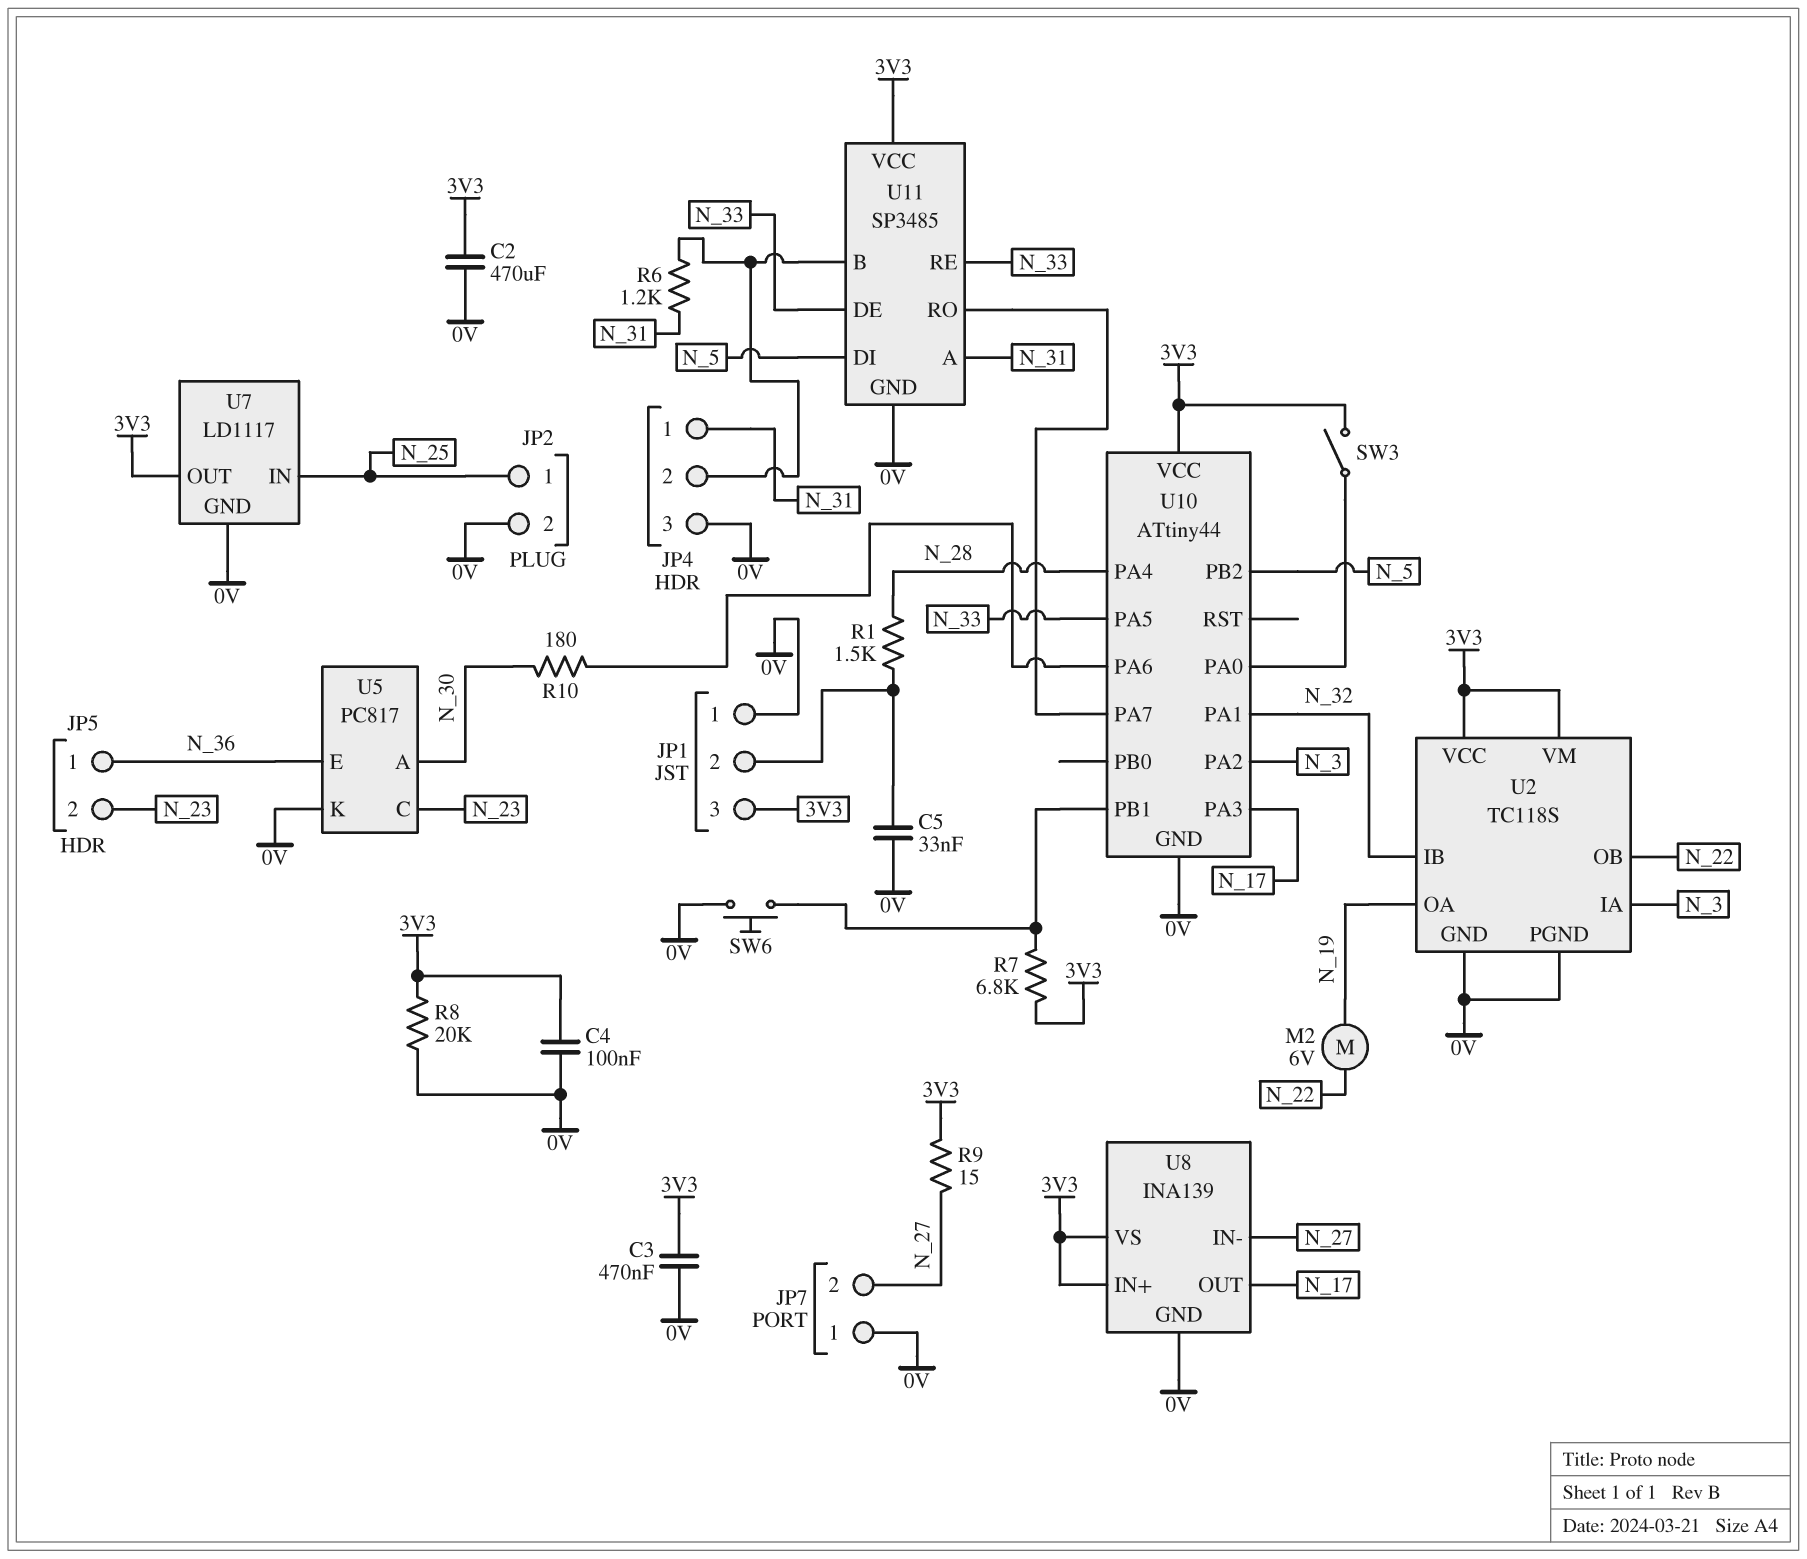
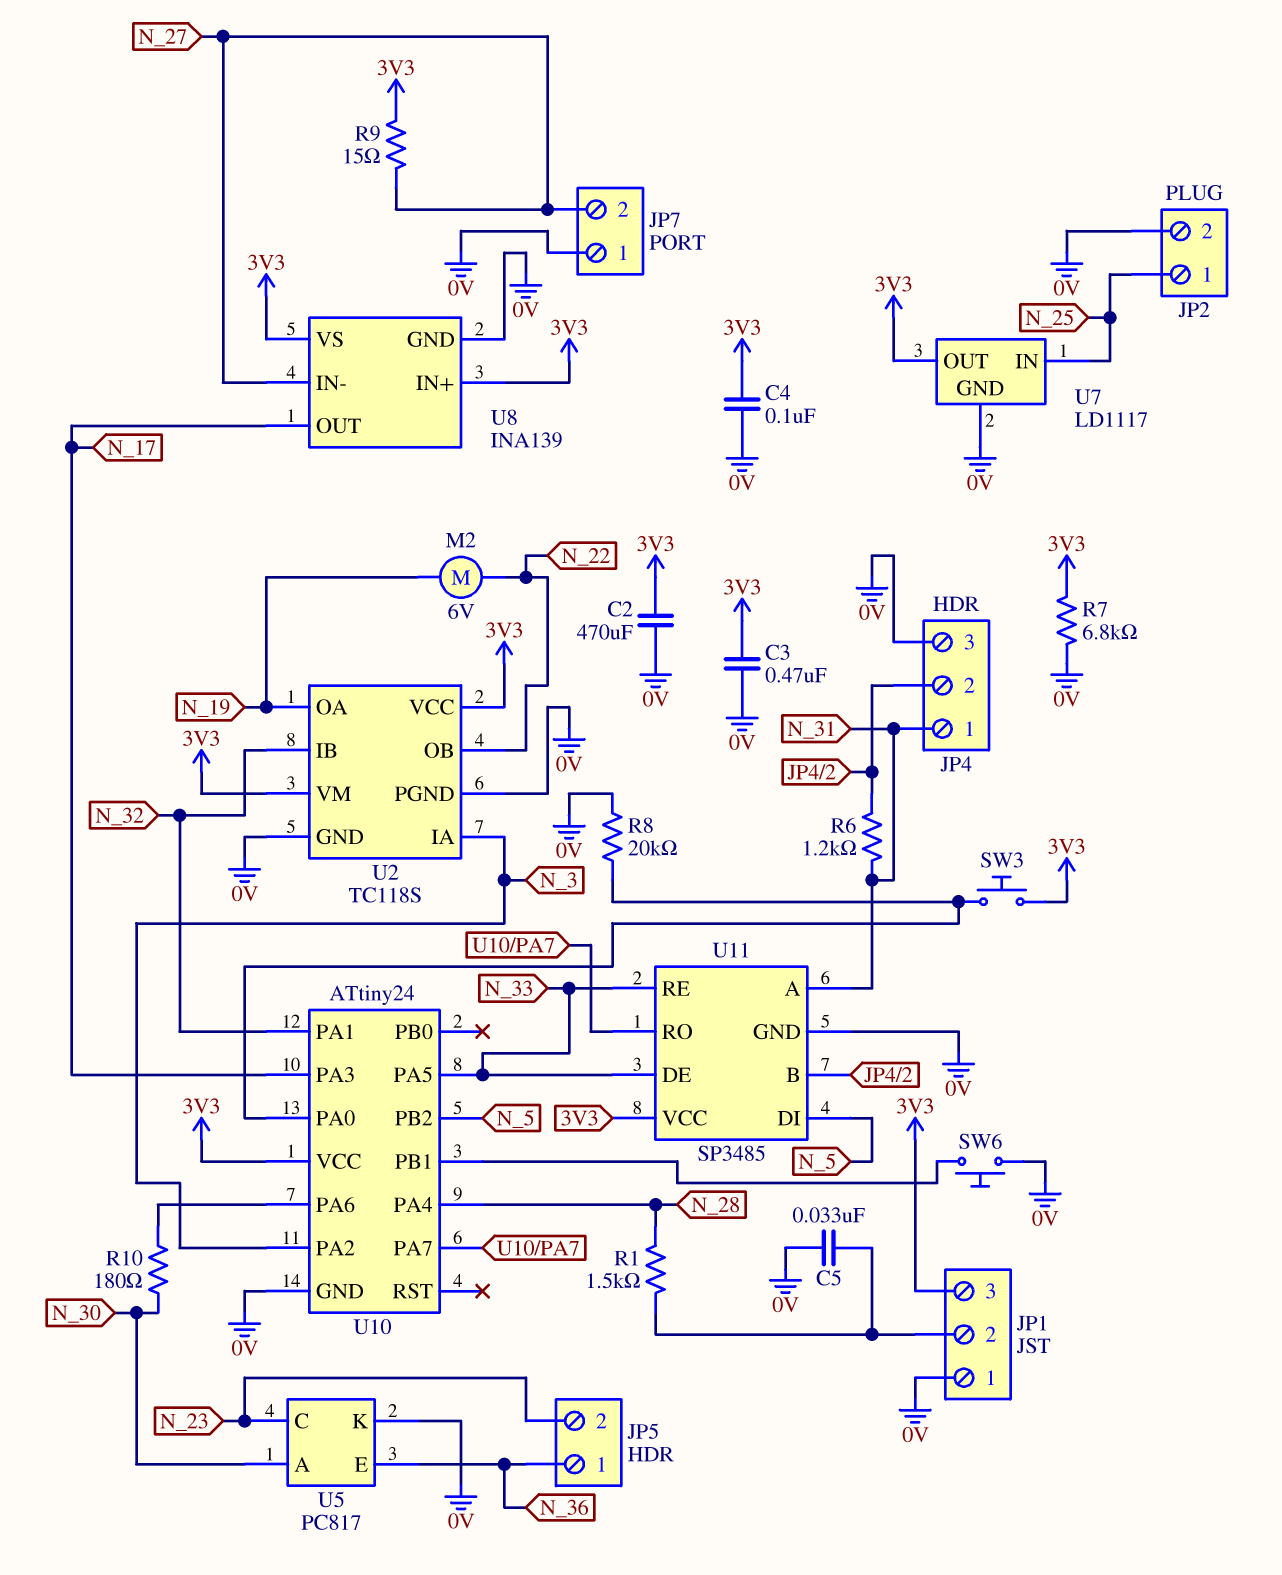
R7: 6.8k (3V3, U10/PB1) -> 6.8k (0V, 3V3)
R8: 20k (0V, 3V3) -> 20k (0V, U10/PA0)
SW3: switch (3V3, U10/PA0) -> button (3V3, U10/PA0)
U10: ATtiny44 -> ATtiny24

